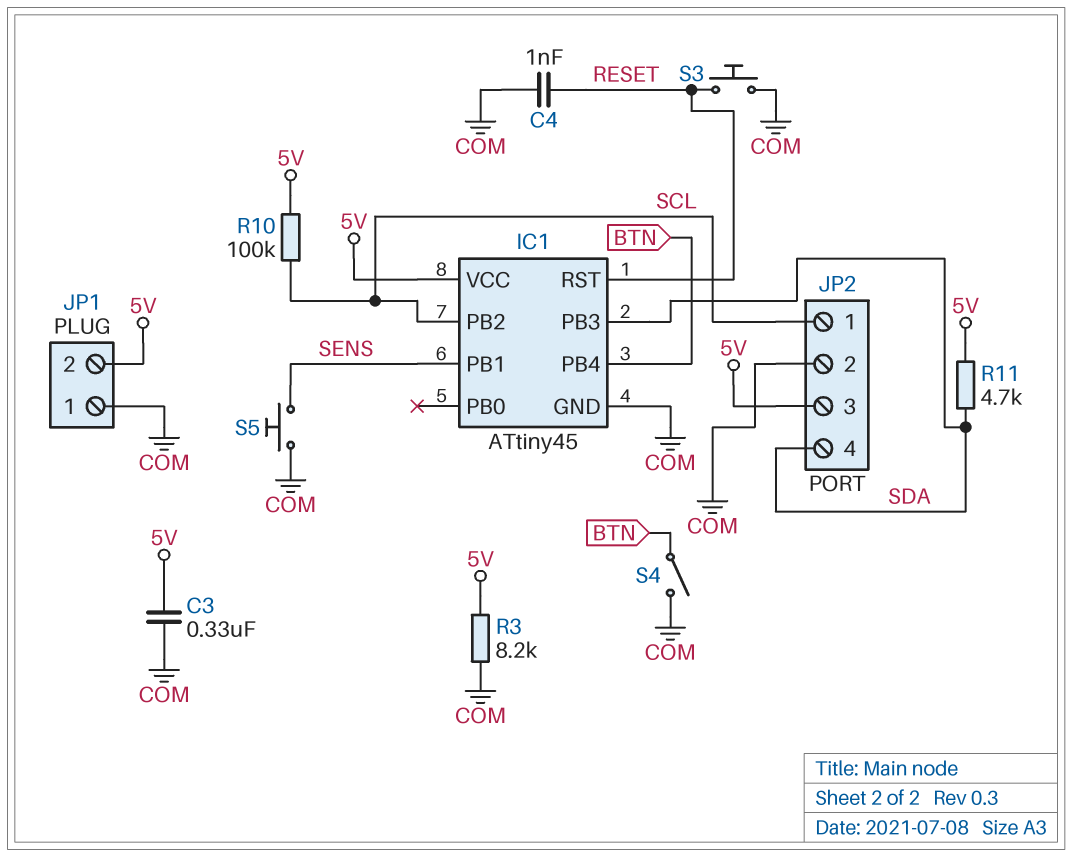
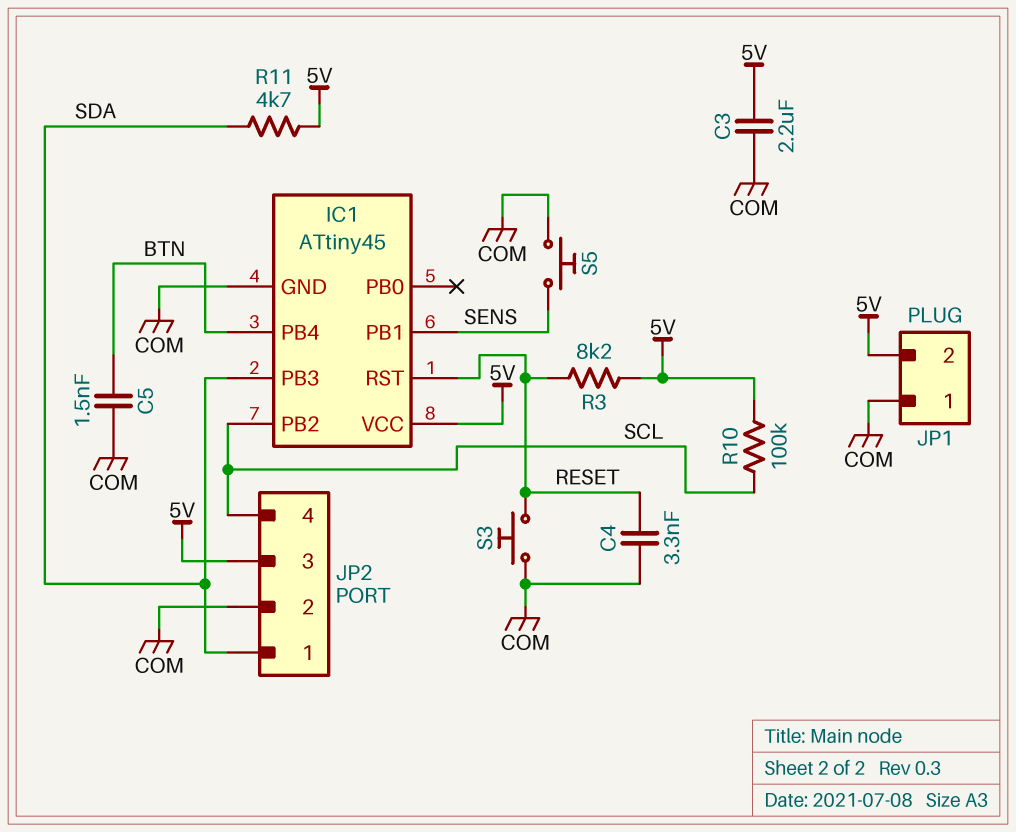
C3: 330nF (5V, COM) -> 2.2uF (5V, COM)
C4: 1nF (COM, RESET) -> 3.3nF (COM, RESET)
C5: none -> 1.5nF (BTN, COM)
JP2 pin 1: SCL -> SDA
JP2 pin 4: SDA -> SCL
R3: 8.2k (5V, COM) -> 8.2k (5V, RESET)
S4: switch (BTN, COM) -> none

